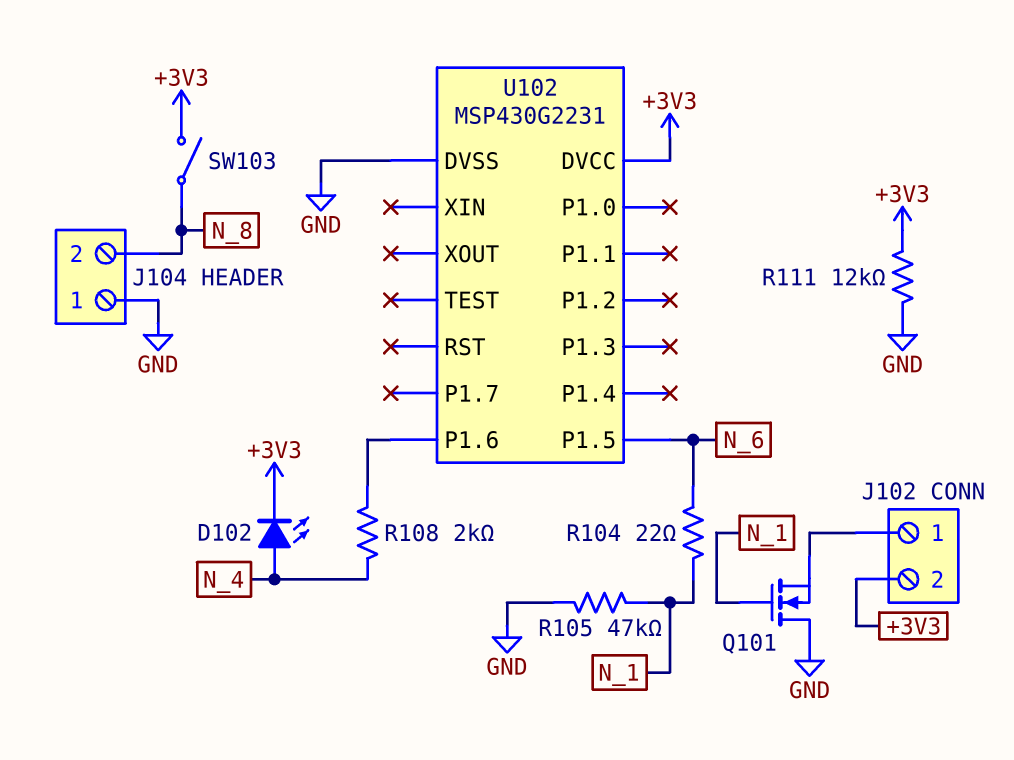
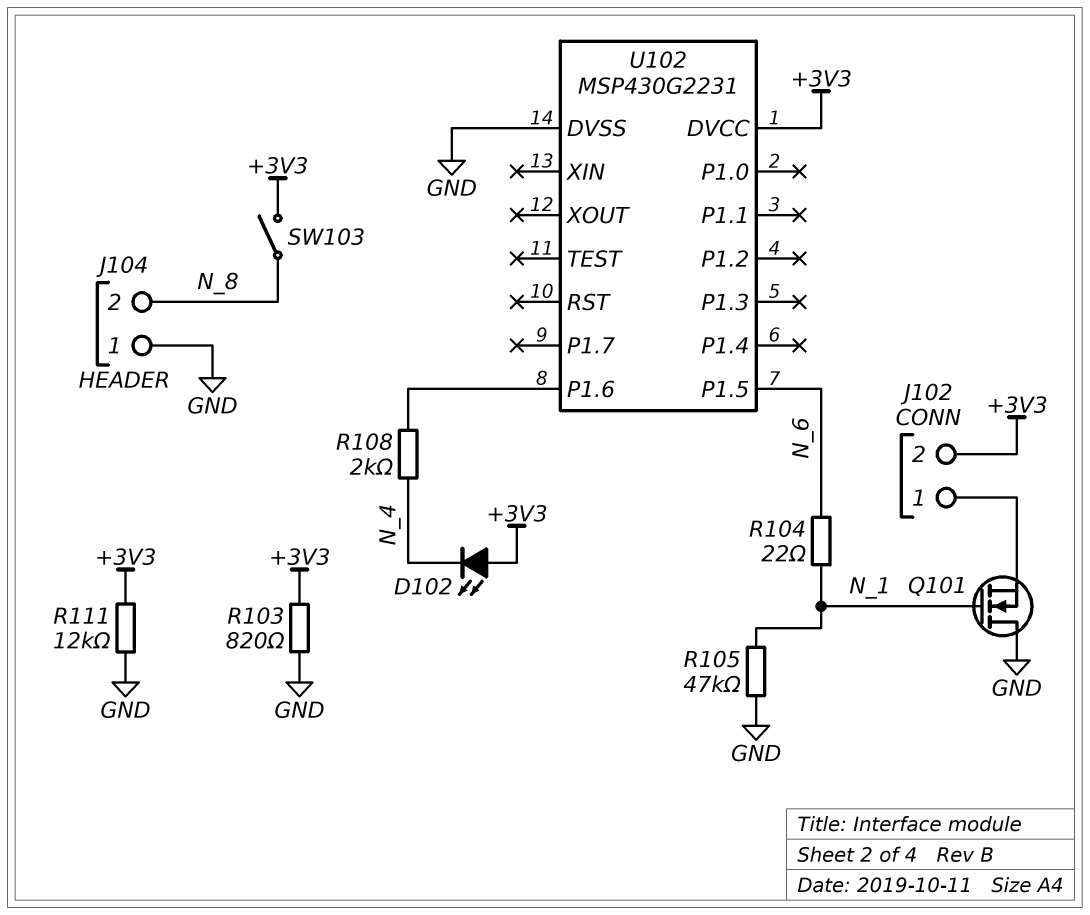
D102: LED (A N_4, K +3V3) -> LED (A +3V3, K N_4)
R103: none -> 820 (+3V3, GND)

